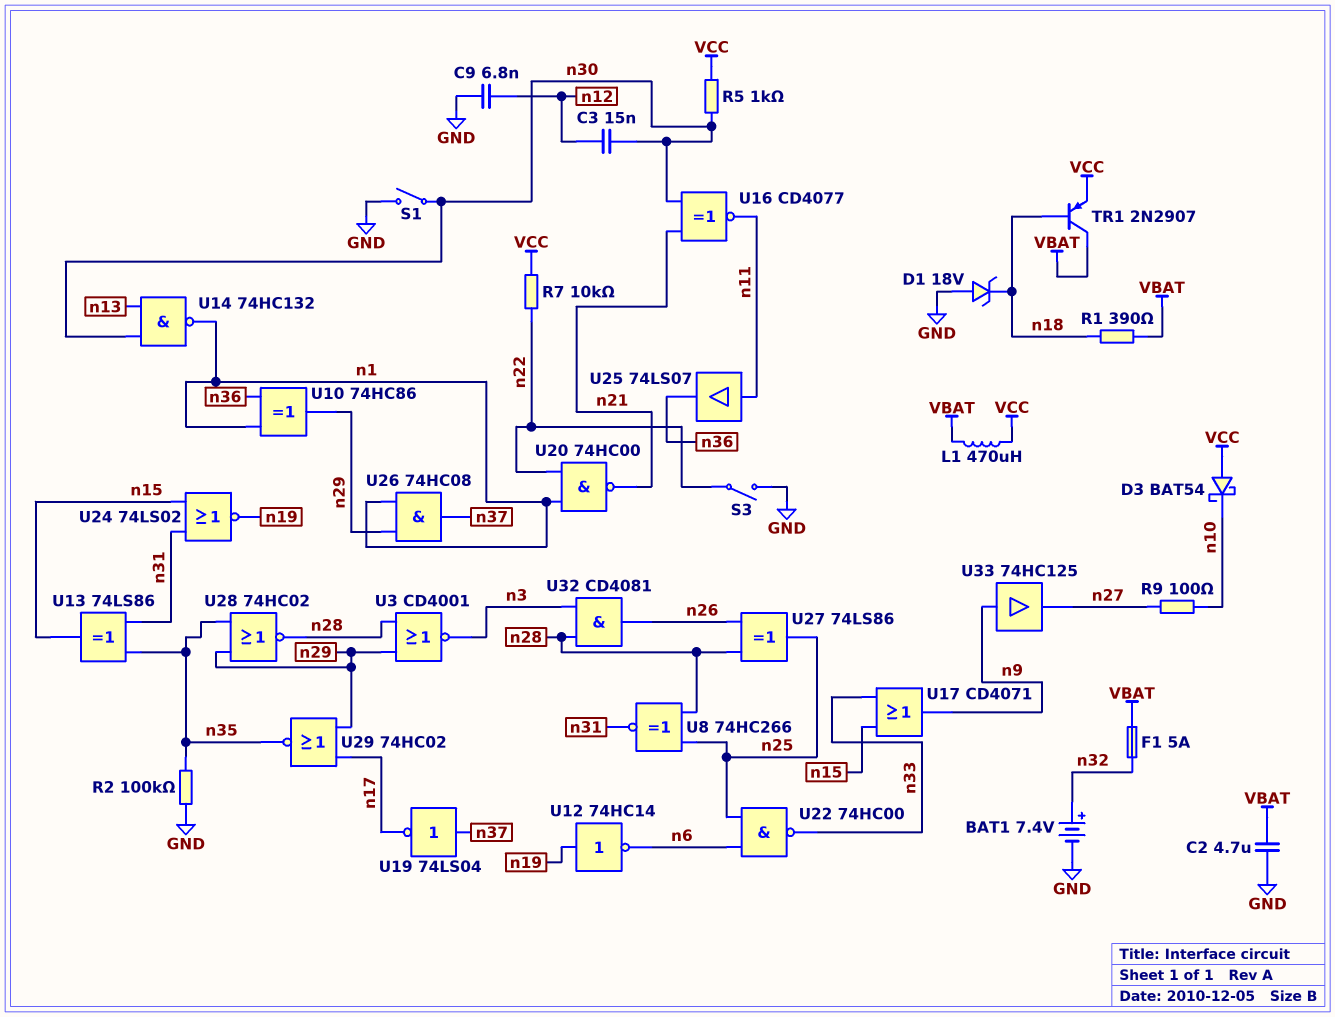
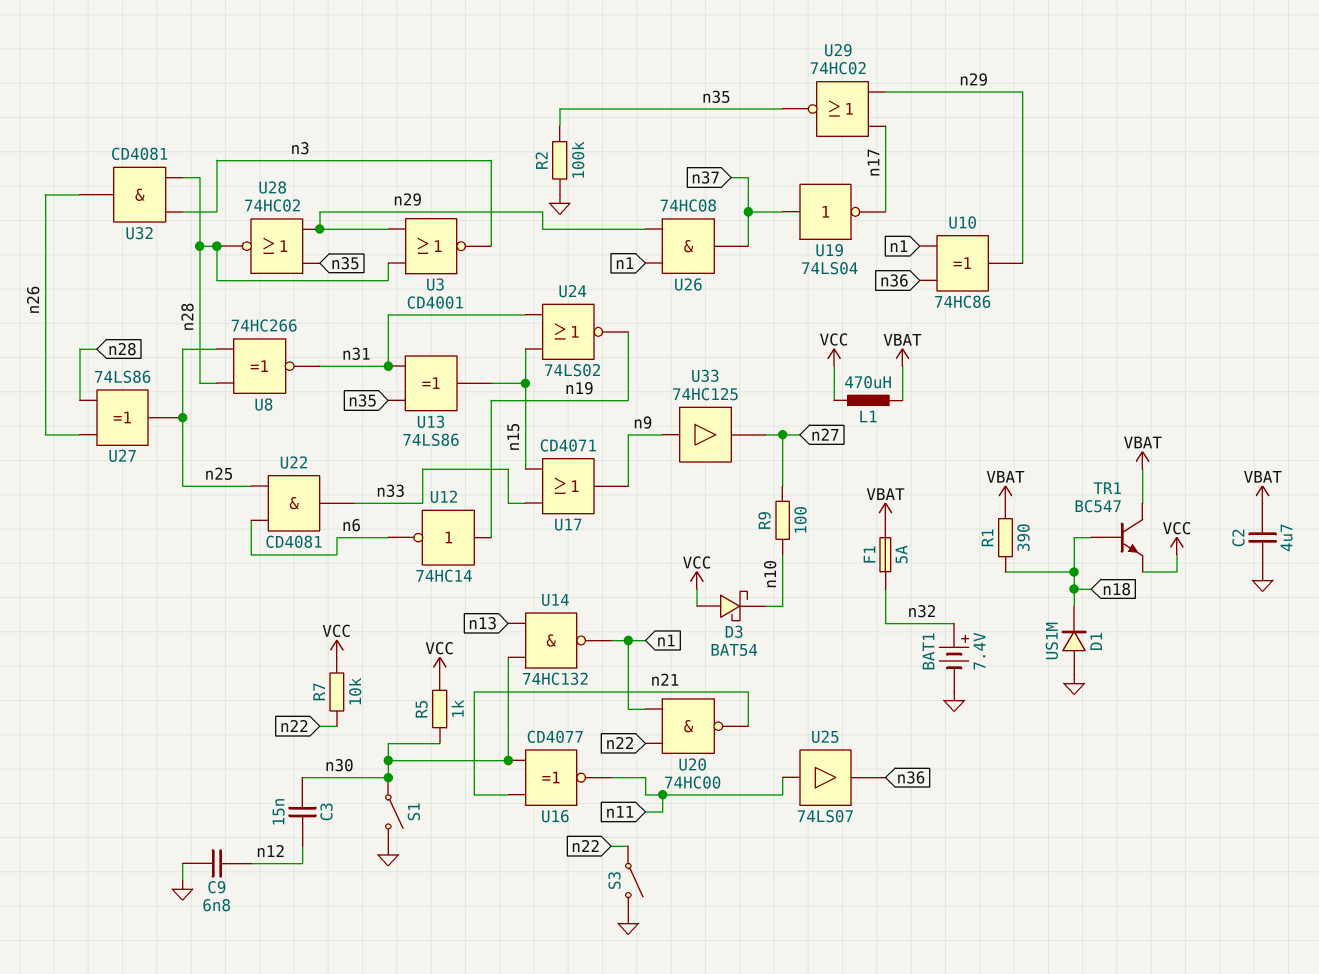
D1: zener 18V (A GND, K n18) -> diode US1M (A GND, K n18)
TR1: PNP 2N2907 (B n18, C VBAT, E VCC) -> NPN BC547 (B n18, C VBAT, E VCC)
U22: NAND 74HC00 (in n6, in n25, out n33) -> AND CD4081 (in n6, in n25, out n33)

